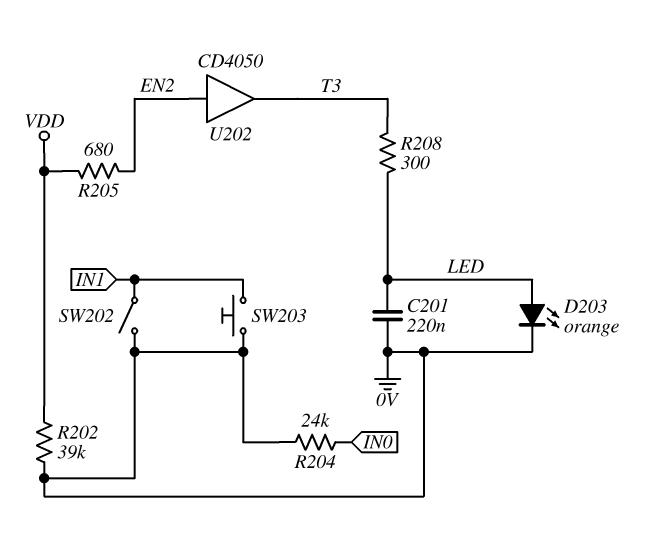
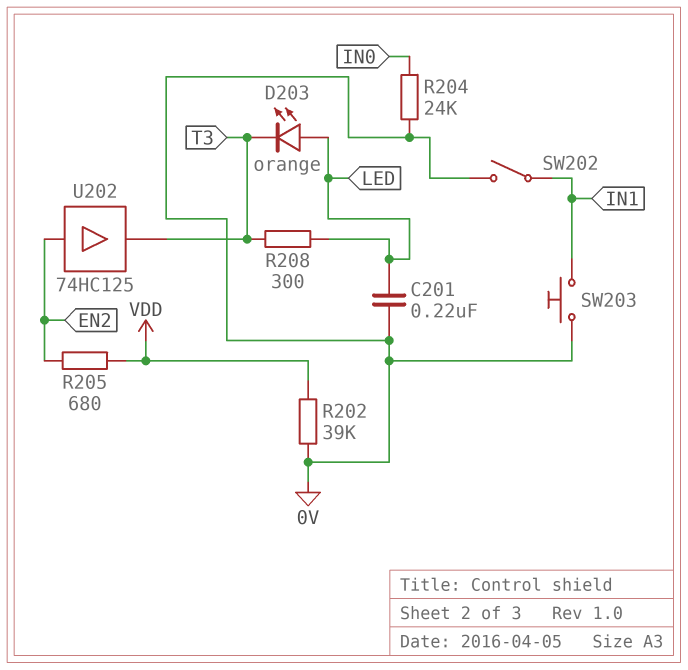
D203: LED orange (A LED, K 0V) -> LED orange (A LED, K T3)
U202: buffer CD4050 (in EN2, out T3) -> buffer 74HC125 (in EN2, out T3)

